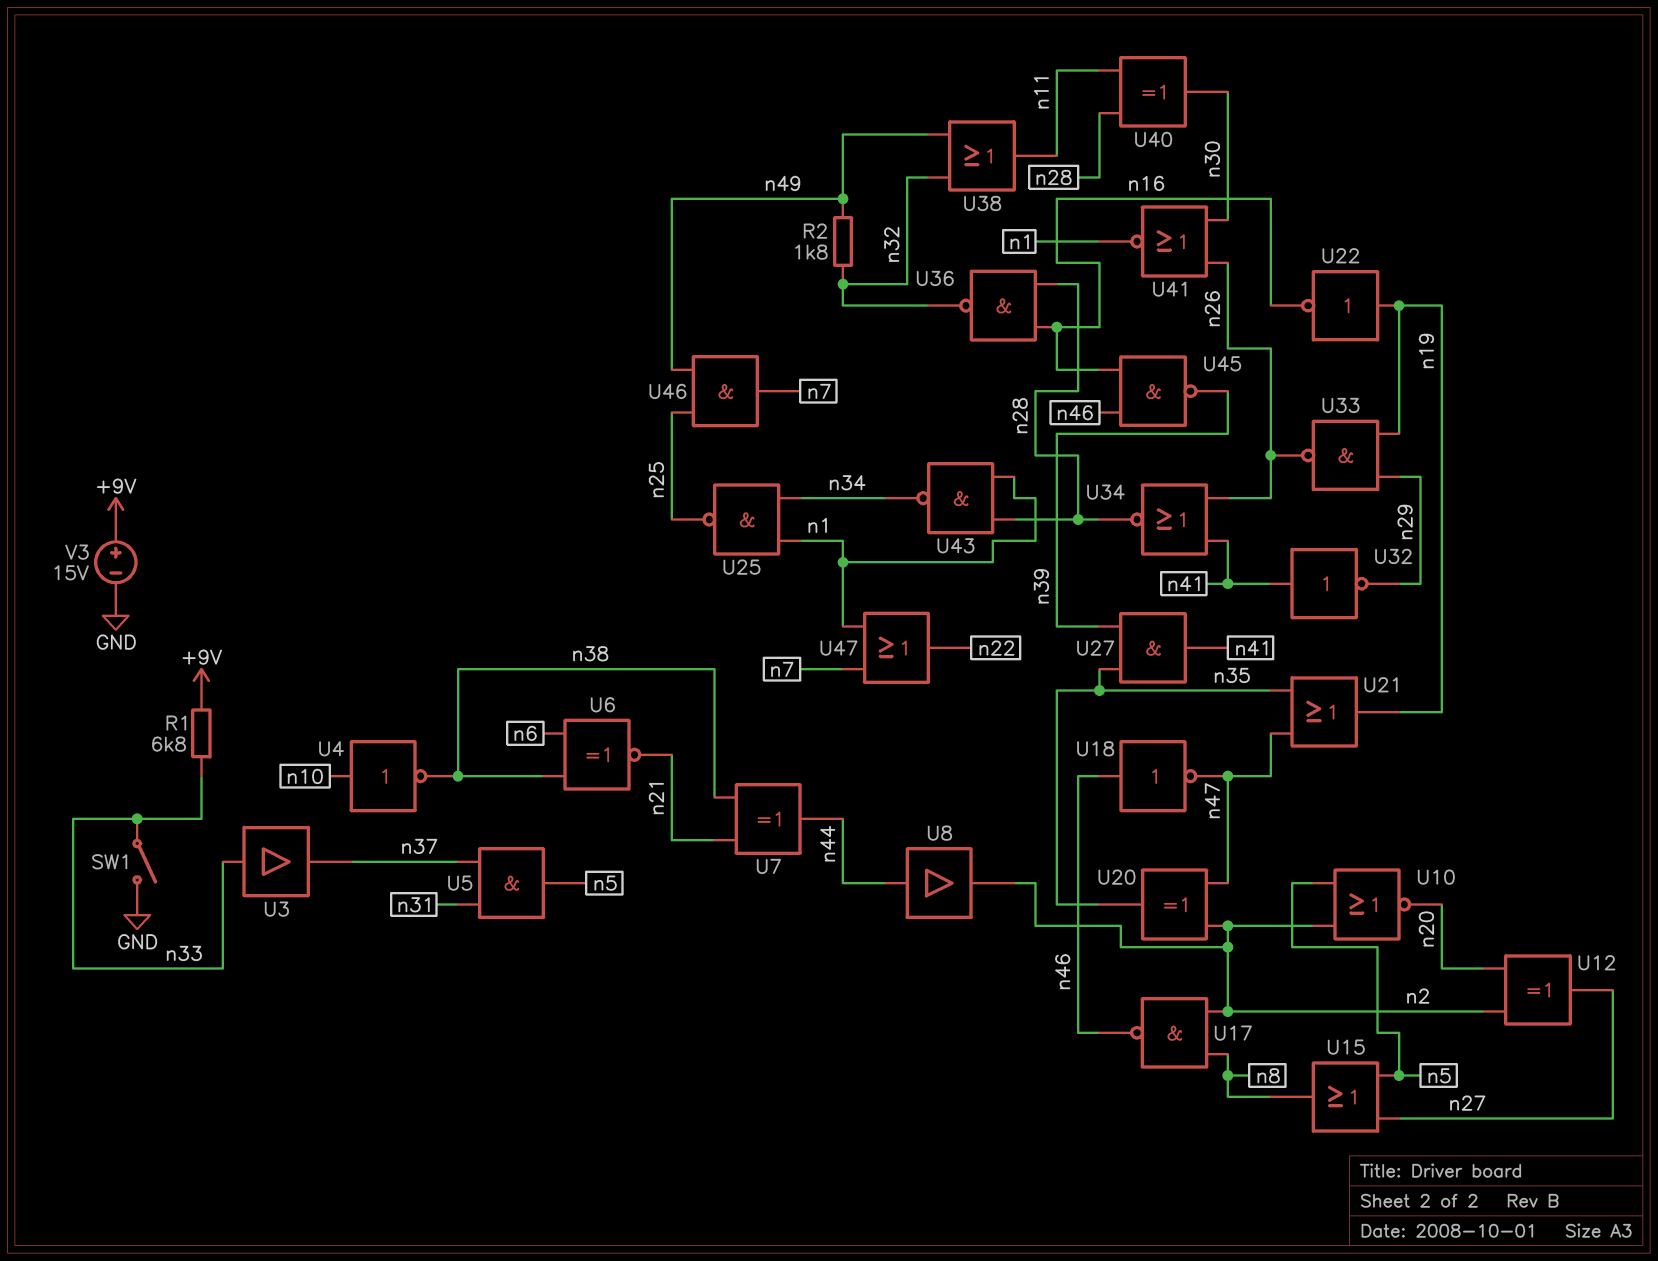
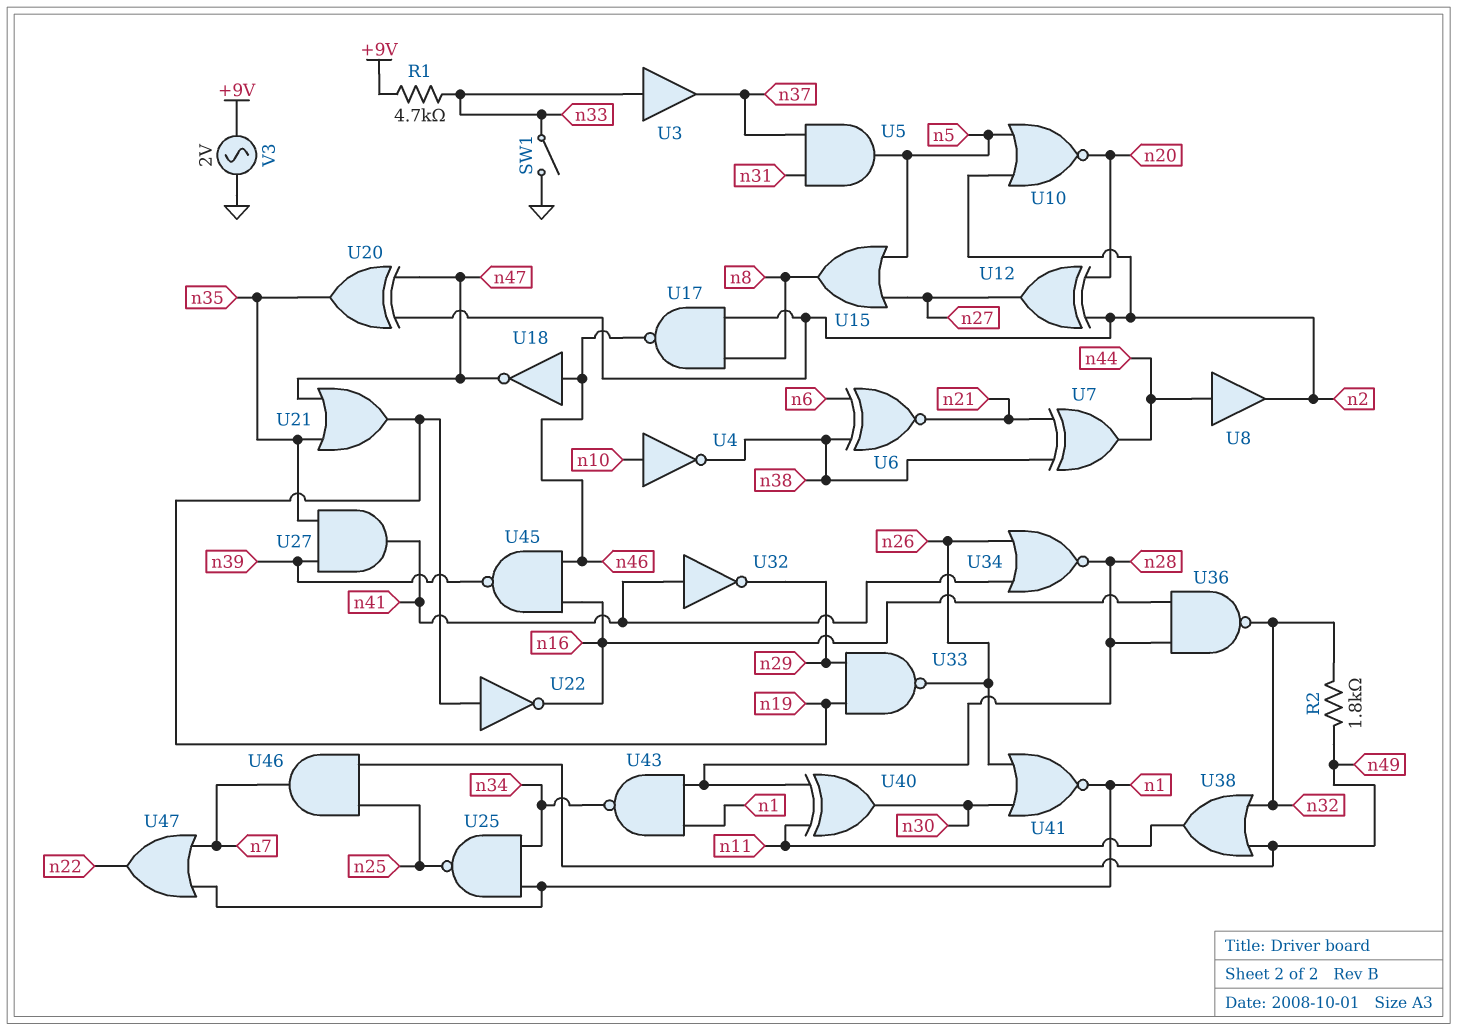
R1: 6.8k (+9V, n33) -> 4.7k (+9V, n33)
V3: 15V (plus +9V, minus GND) -> AC 2V (+9V, GND)

